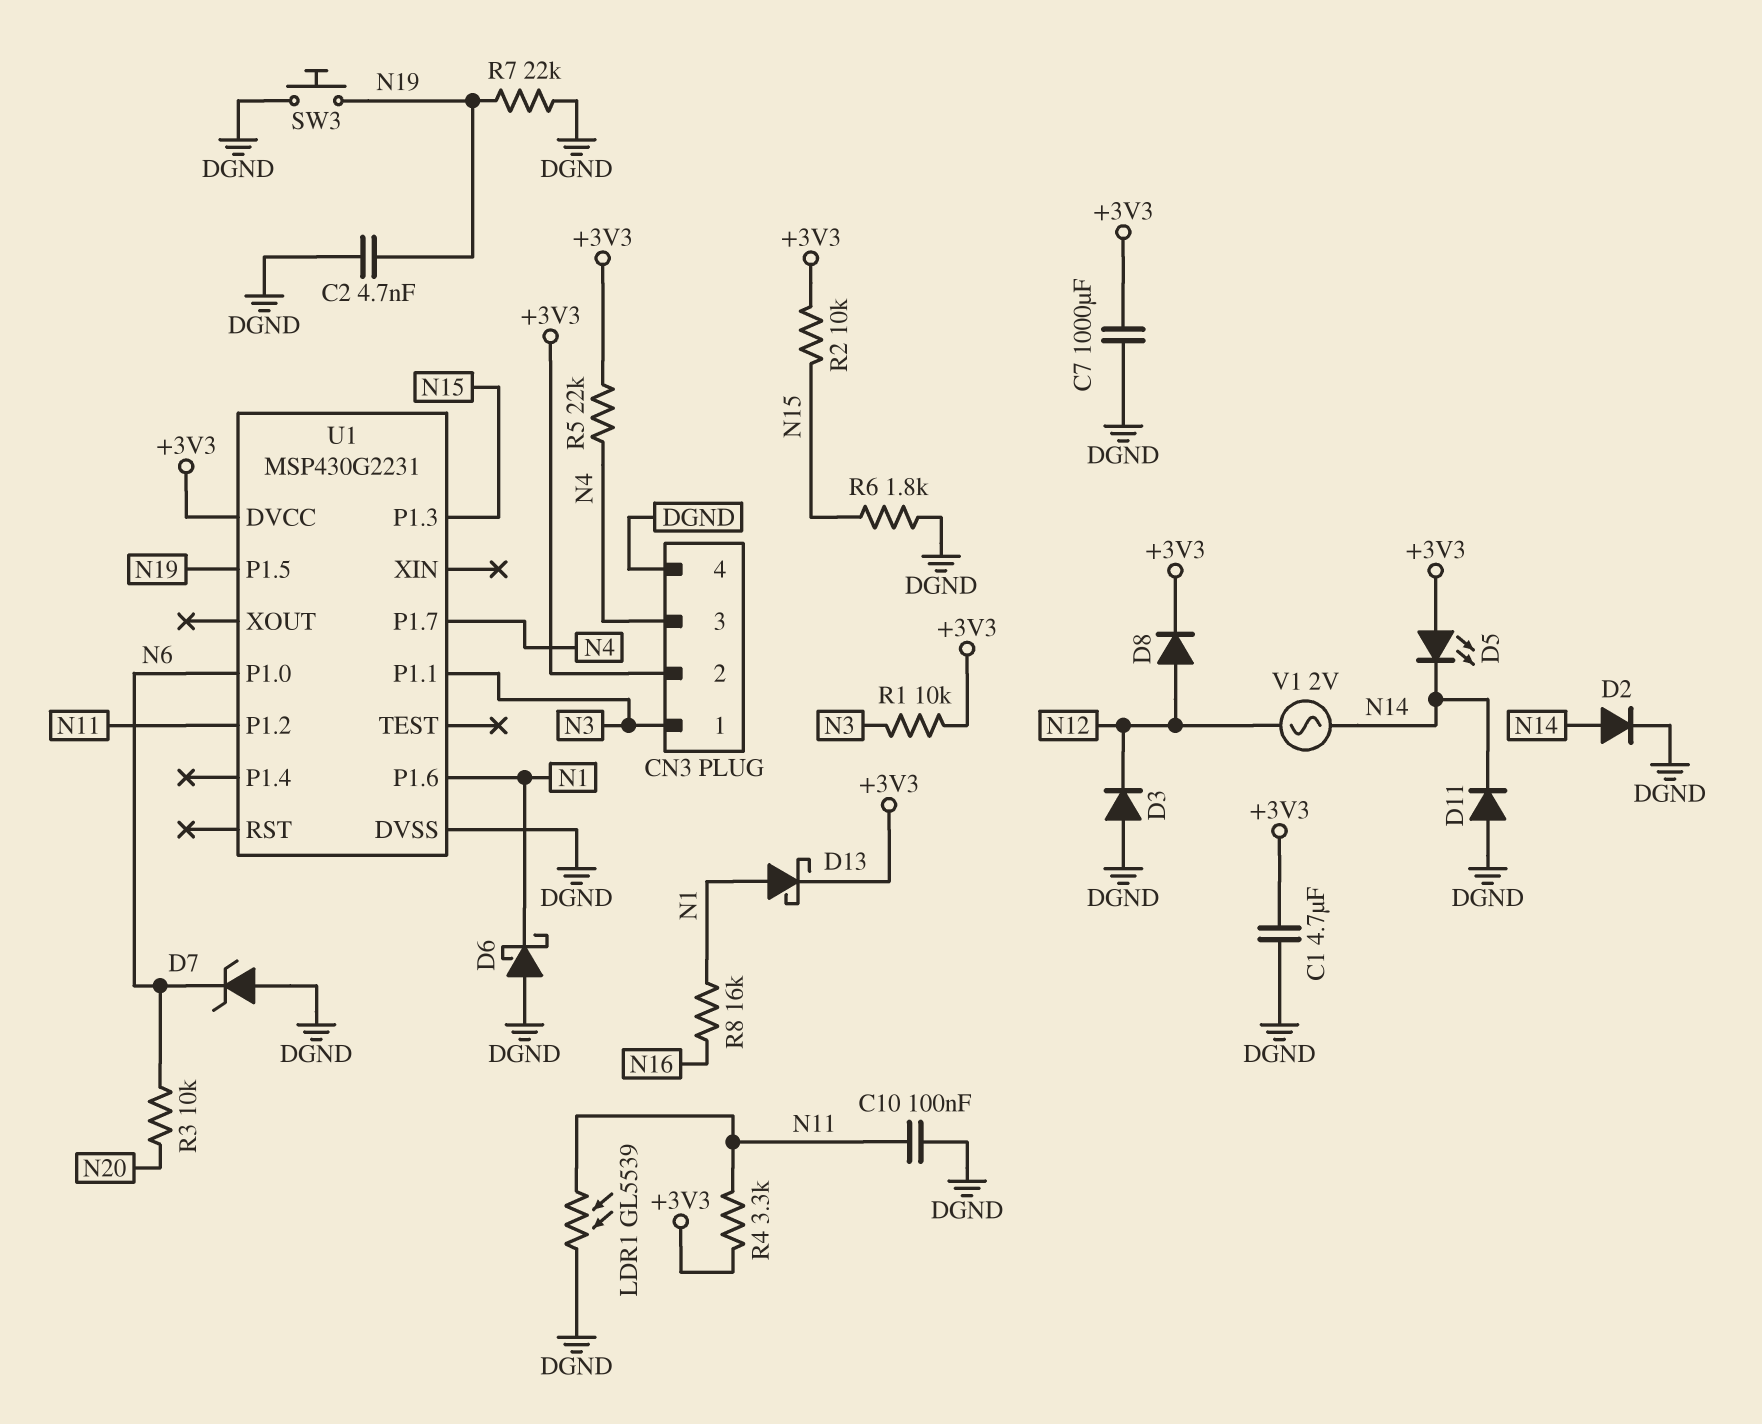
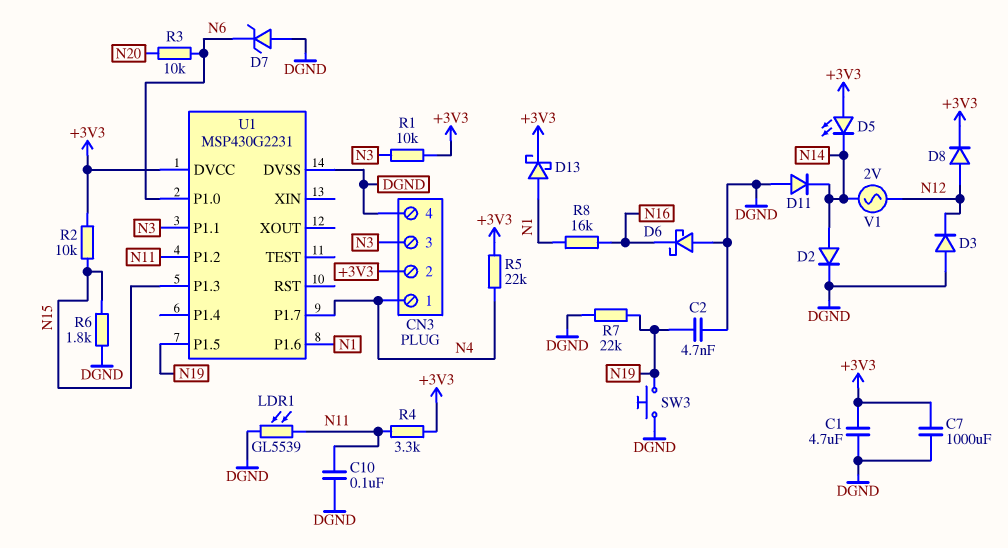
CN3 pin 1: N3 -> N4
CN3 pin 3: N4 -> N3
D6: schottky (A DGND, K N1) -> schottky (A DGND, K N16)

